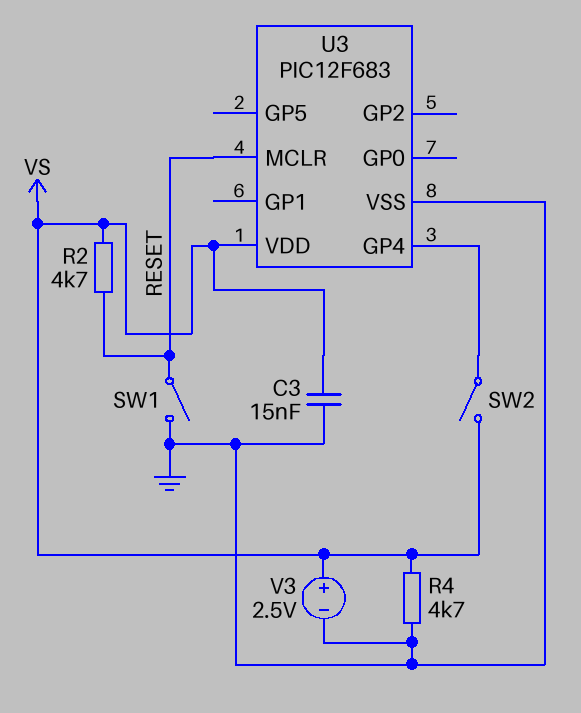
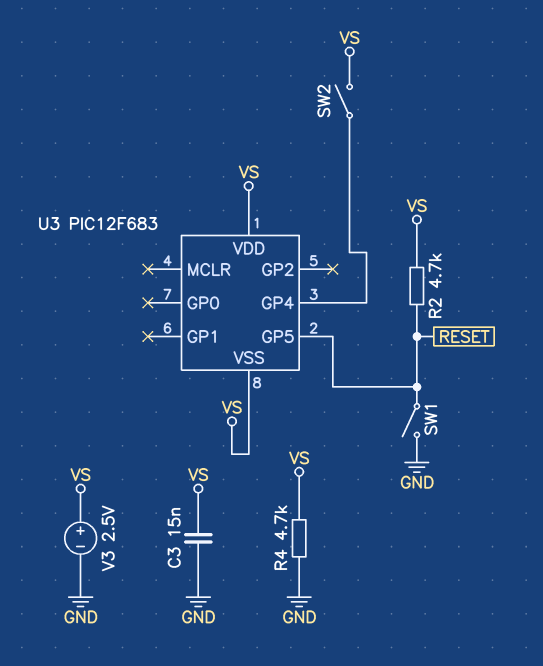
U3 pin GP5: none -> RESET
U3 pin MCLR: RESET -> none
U3 pin VSS: GND -> VS

